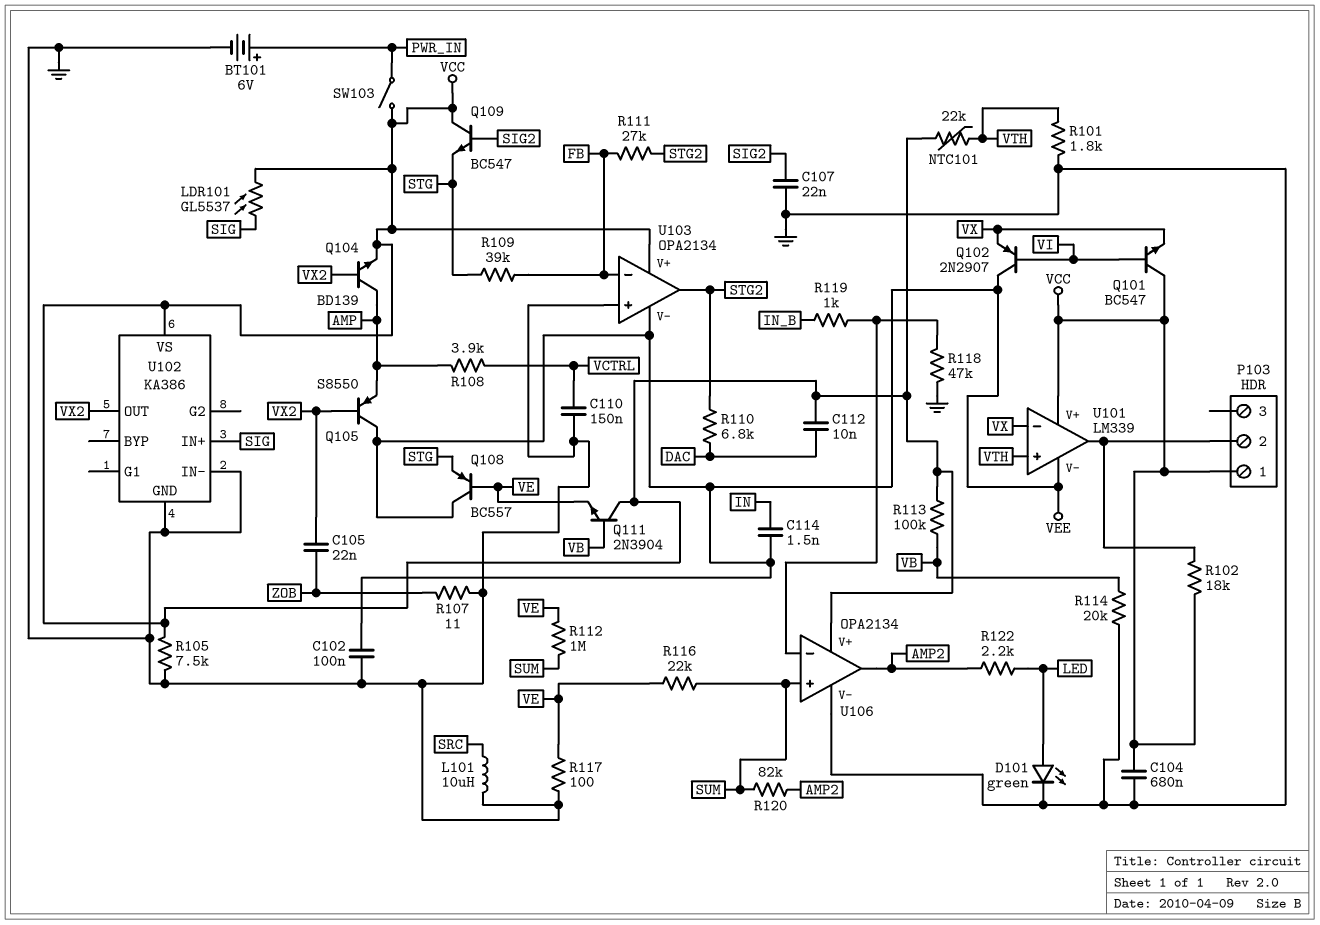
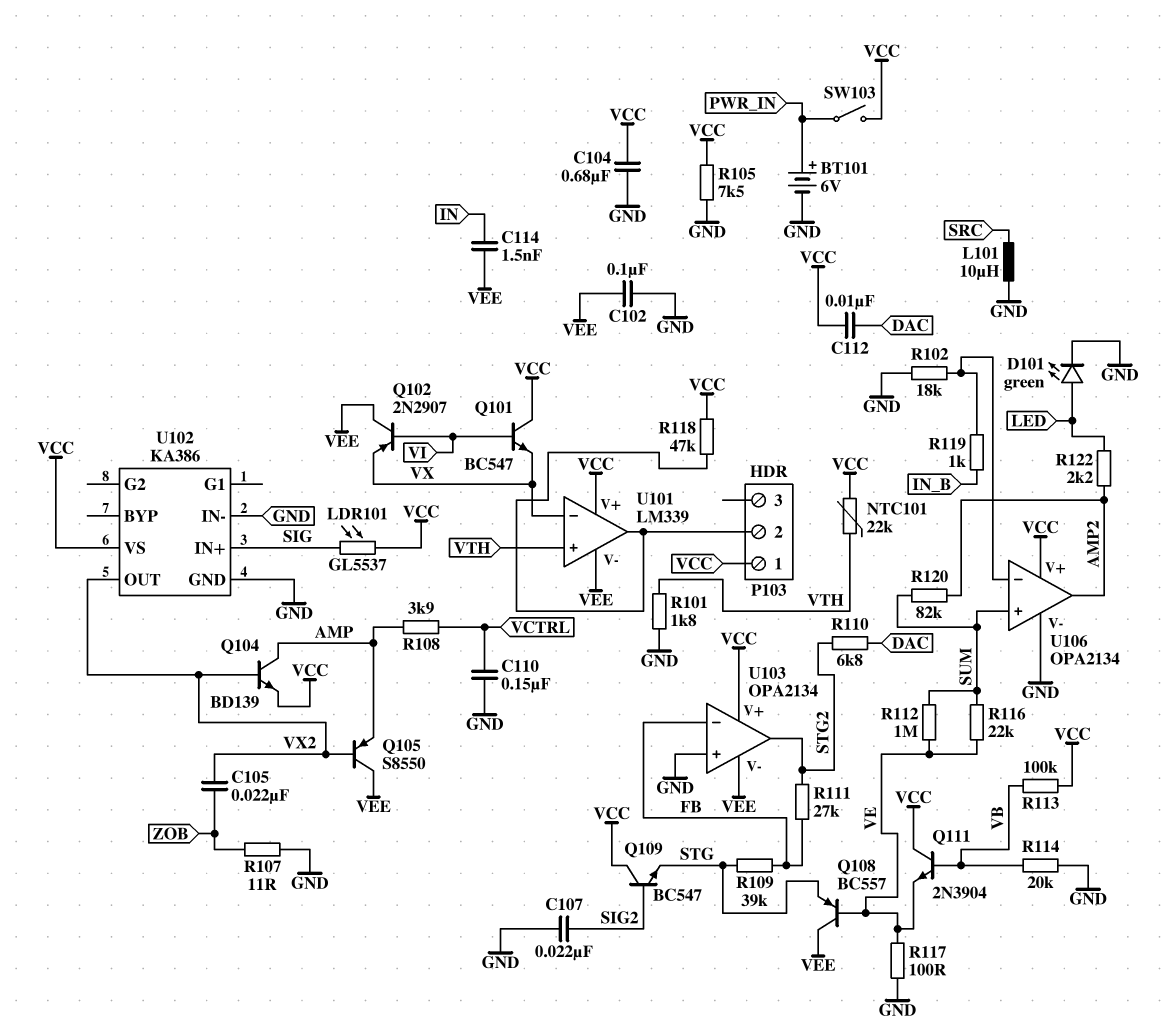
R102: 18k (P103/2, VCC) -> 18k (GND, U106/in-)
R118: 47k (GND, U106/in-) -> 47k (P103/2, VCC)

